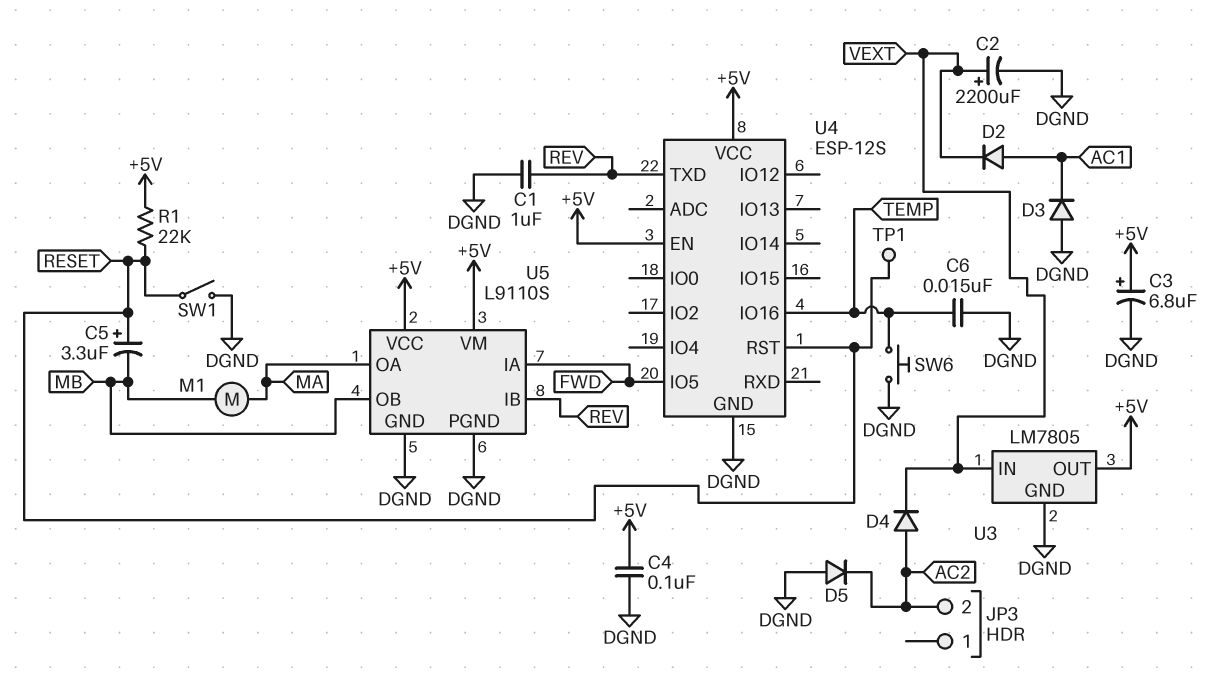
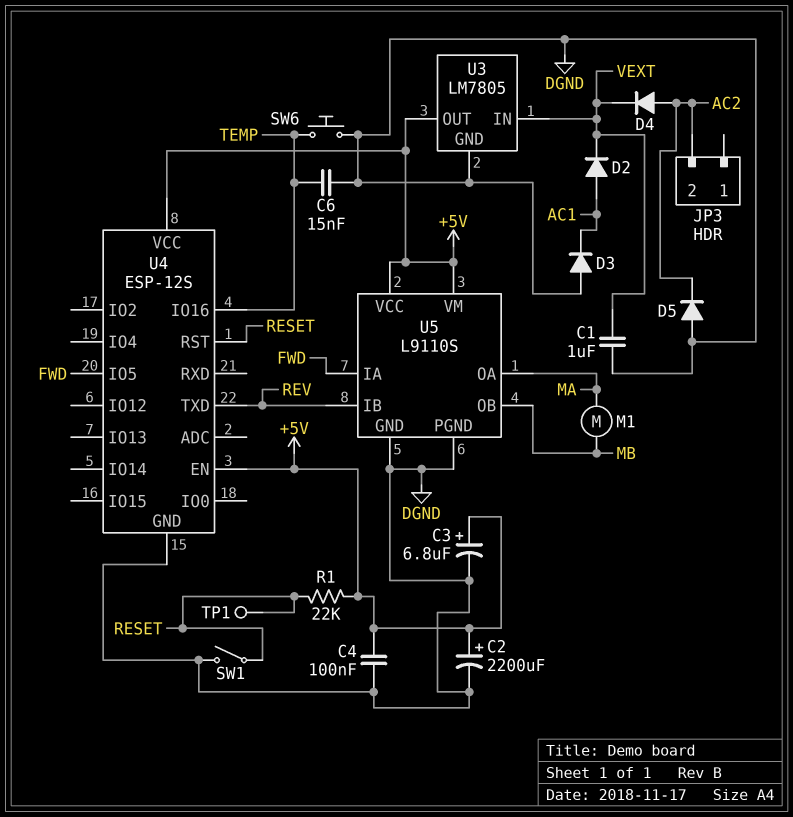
C1: 1uF (DGND, REV) -> 1uF (DGND, VEXT)
C2: 2200uF (plus VEXT, minus DGND) -> 2200uF (plus +5V, minus DGND)
C5: 3.3uF (plus RESET, minus MB) -> none

